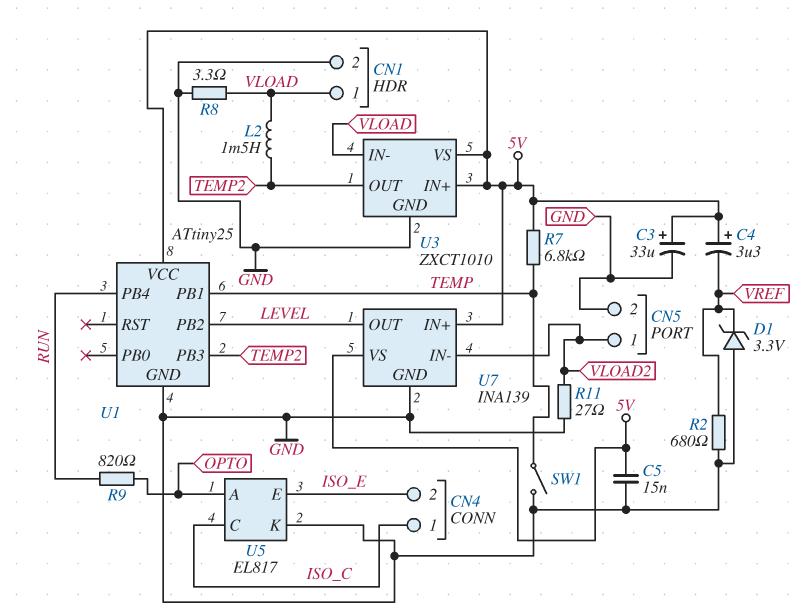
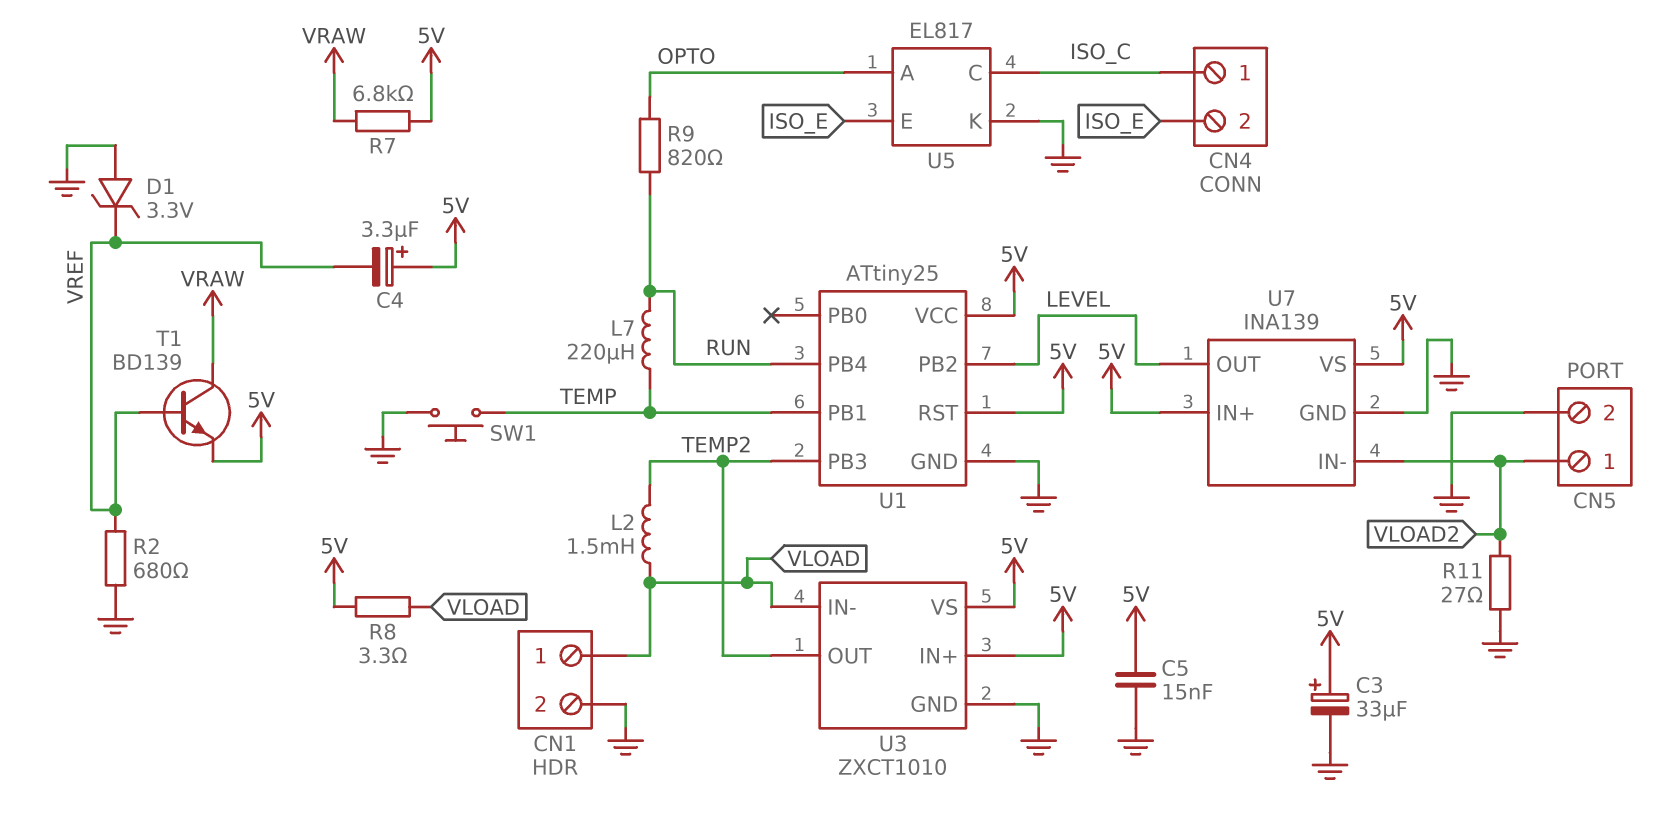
L7: none -> 220uH (RUN, TEMP)
R7: 6.8k (5V, TEMP) -> 6.8k (5V, VRAW)
R8: 3.3 (GND, VLOAD) -> 3.3 (5V, VLOAD)
SW1: switch (GND, TEMP) -> button (GND, TEMP)
T1: none -> NPN BD139 (B VREF, C VRAW, E 5V)
U1 pin RST: none -> 5V

